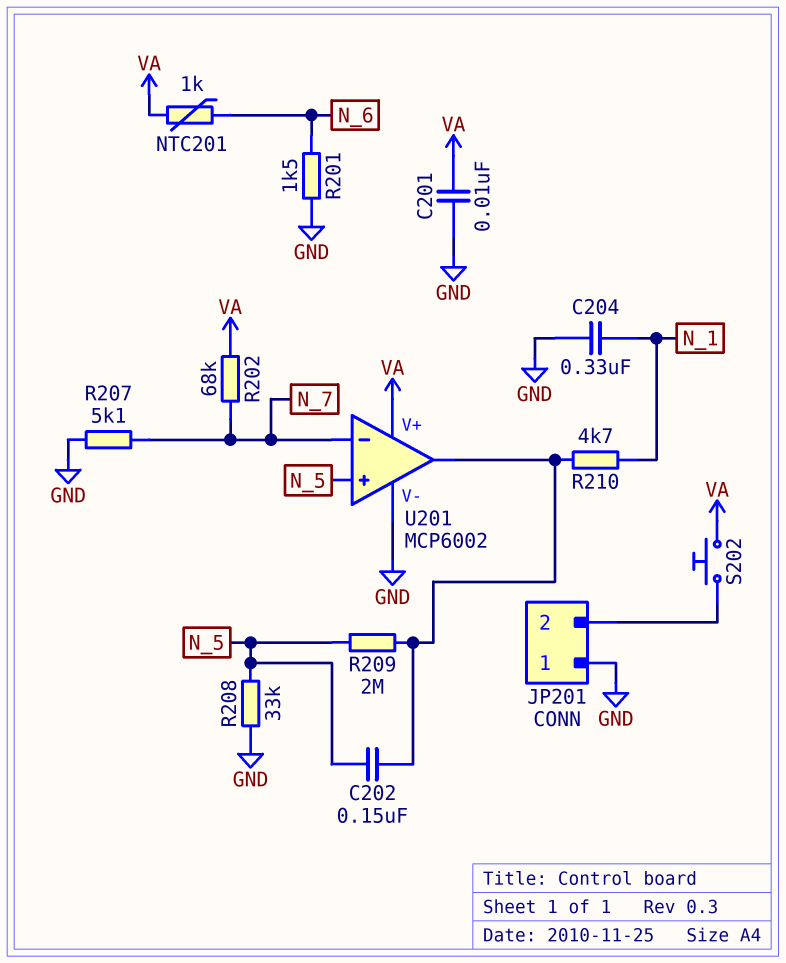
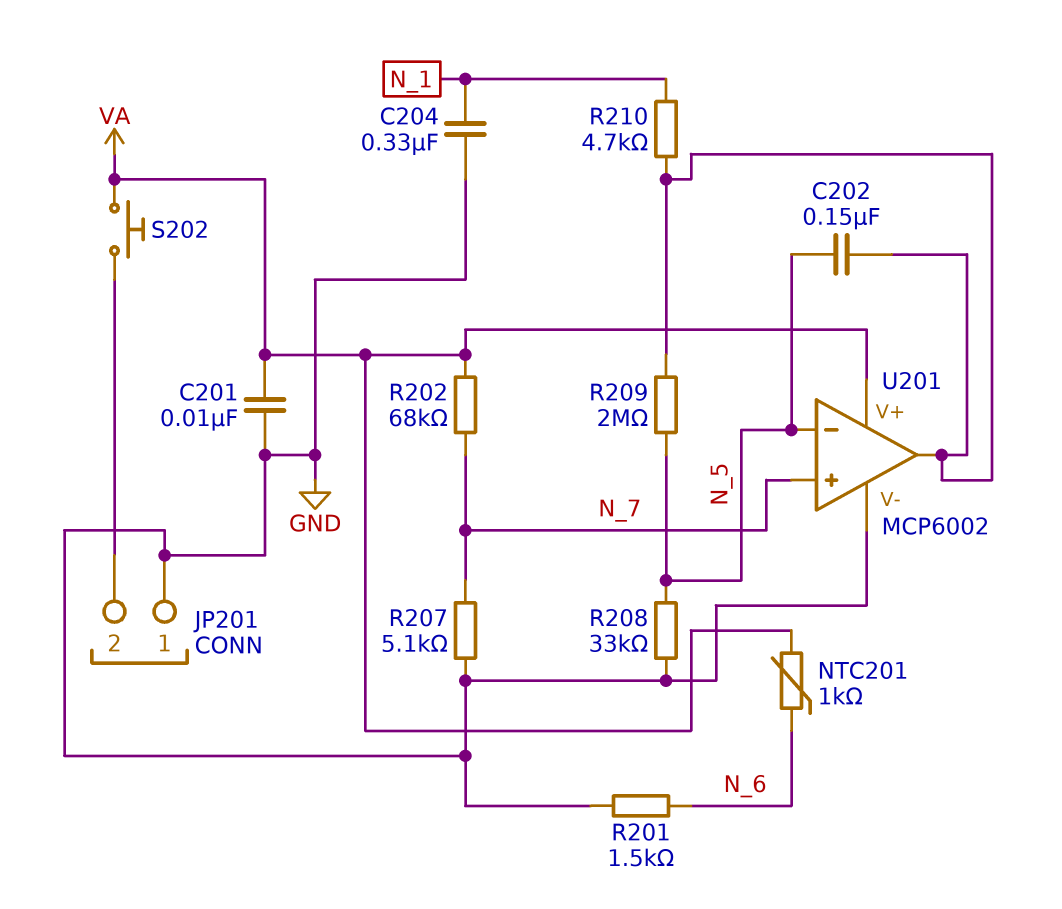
U201 pin in+: N_5 -> N_7
U201 pin in-: N_7 -> N_5

